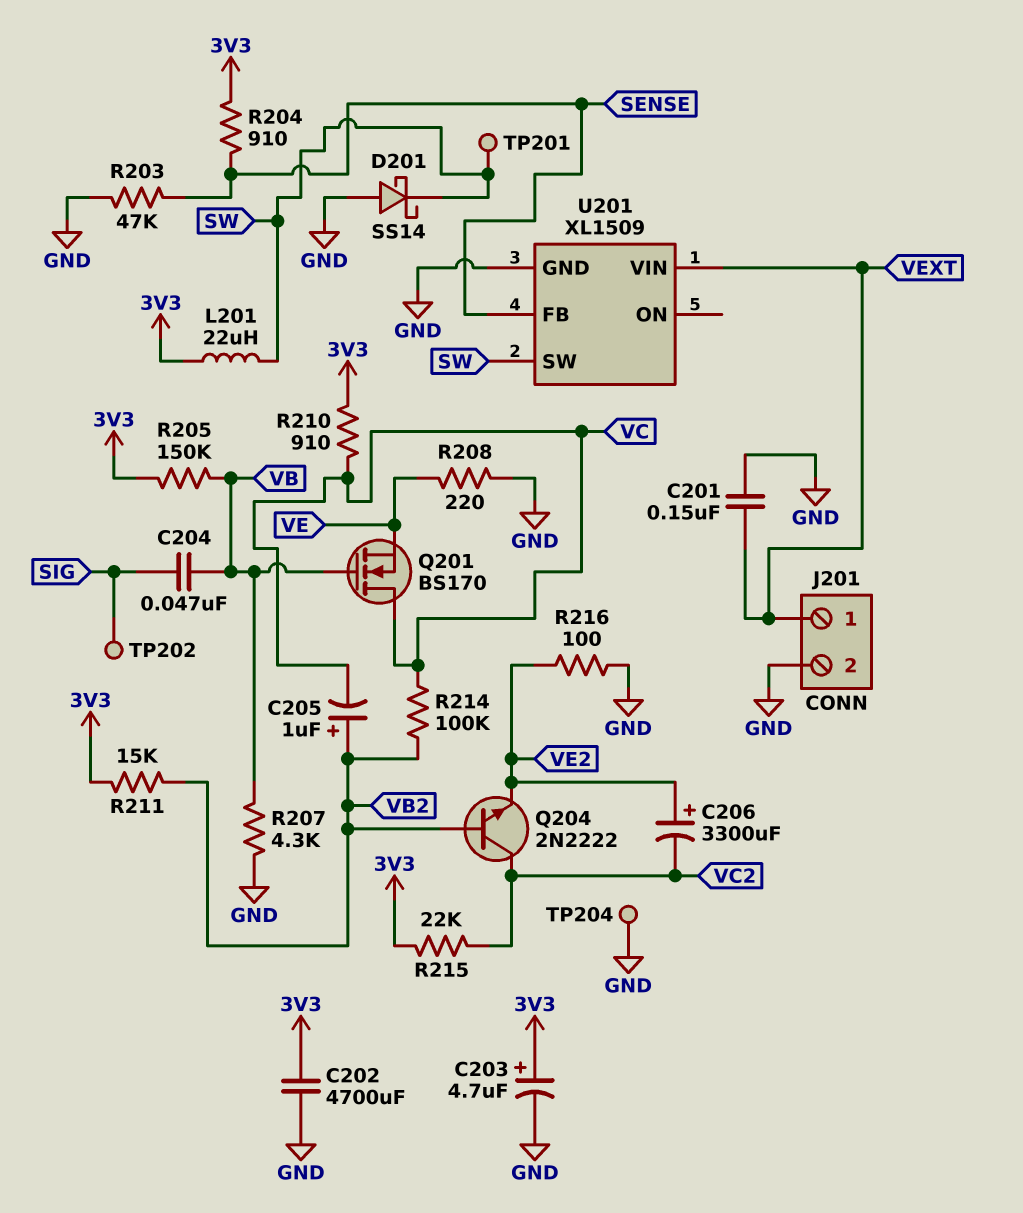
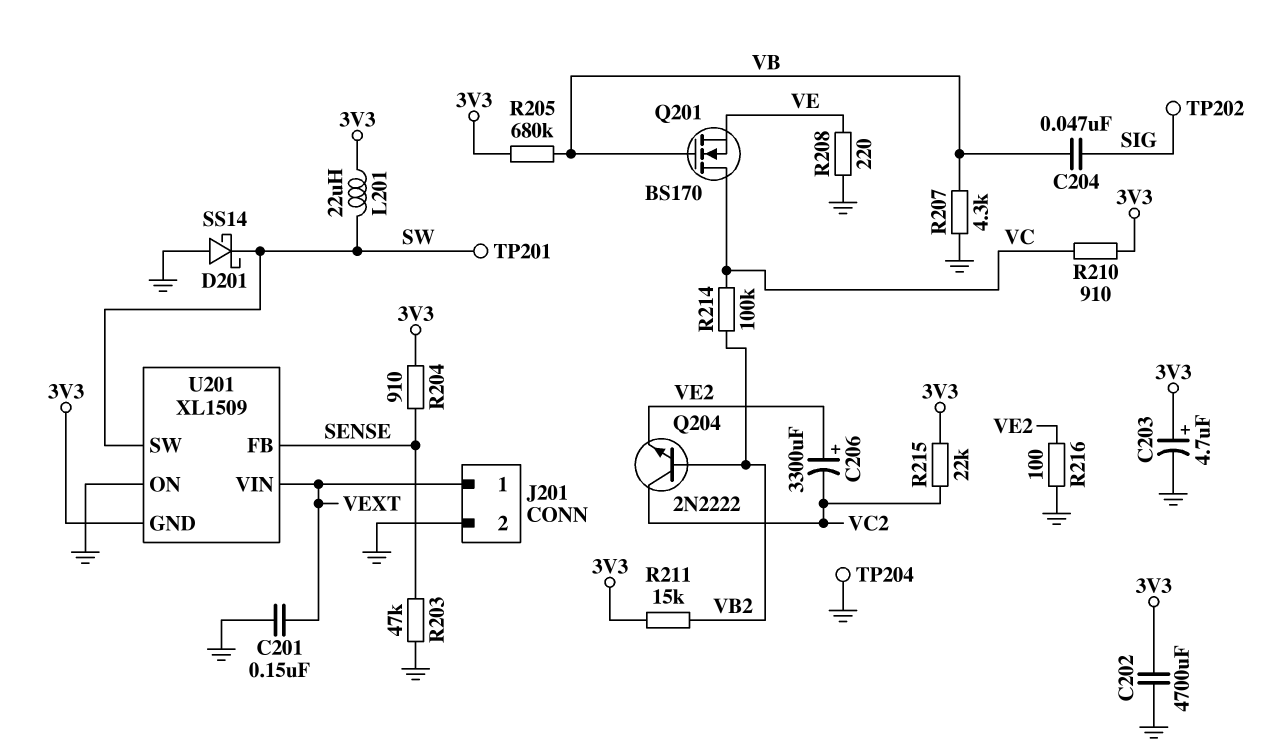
C205: 1uF (plus VB2, minus VC) -> none
R205: 150k (3V3, VB) -> 680k (3V3, VB)
U201 pin GND: GND -> 3V3
U201 pin ON: none -> GND

